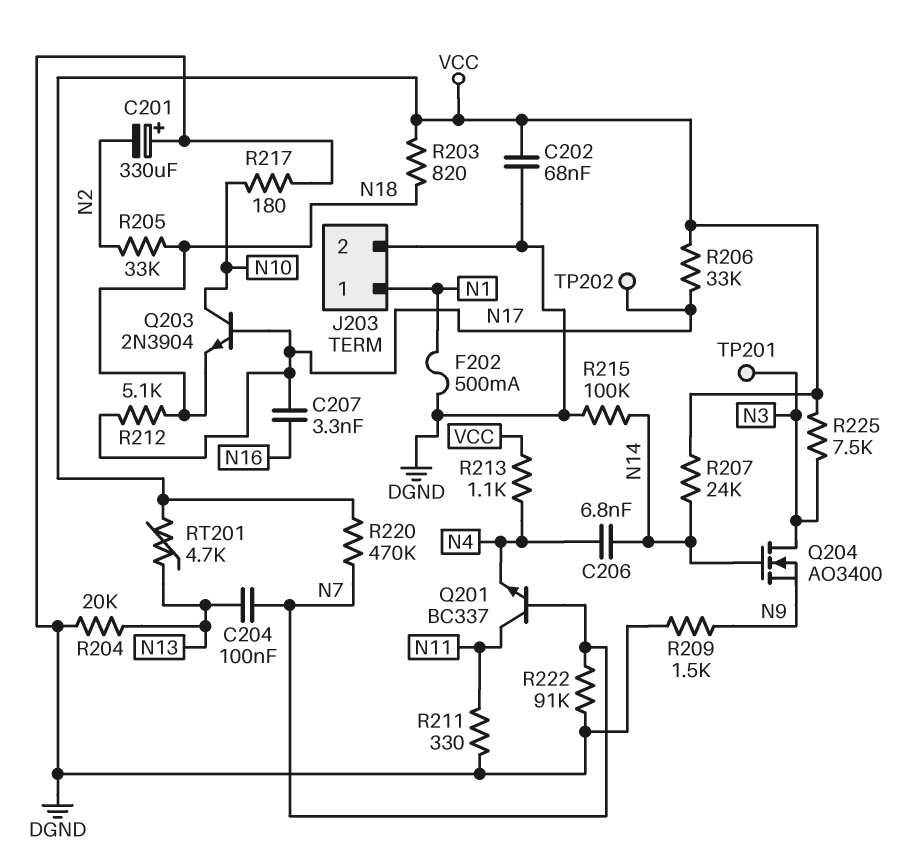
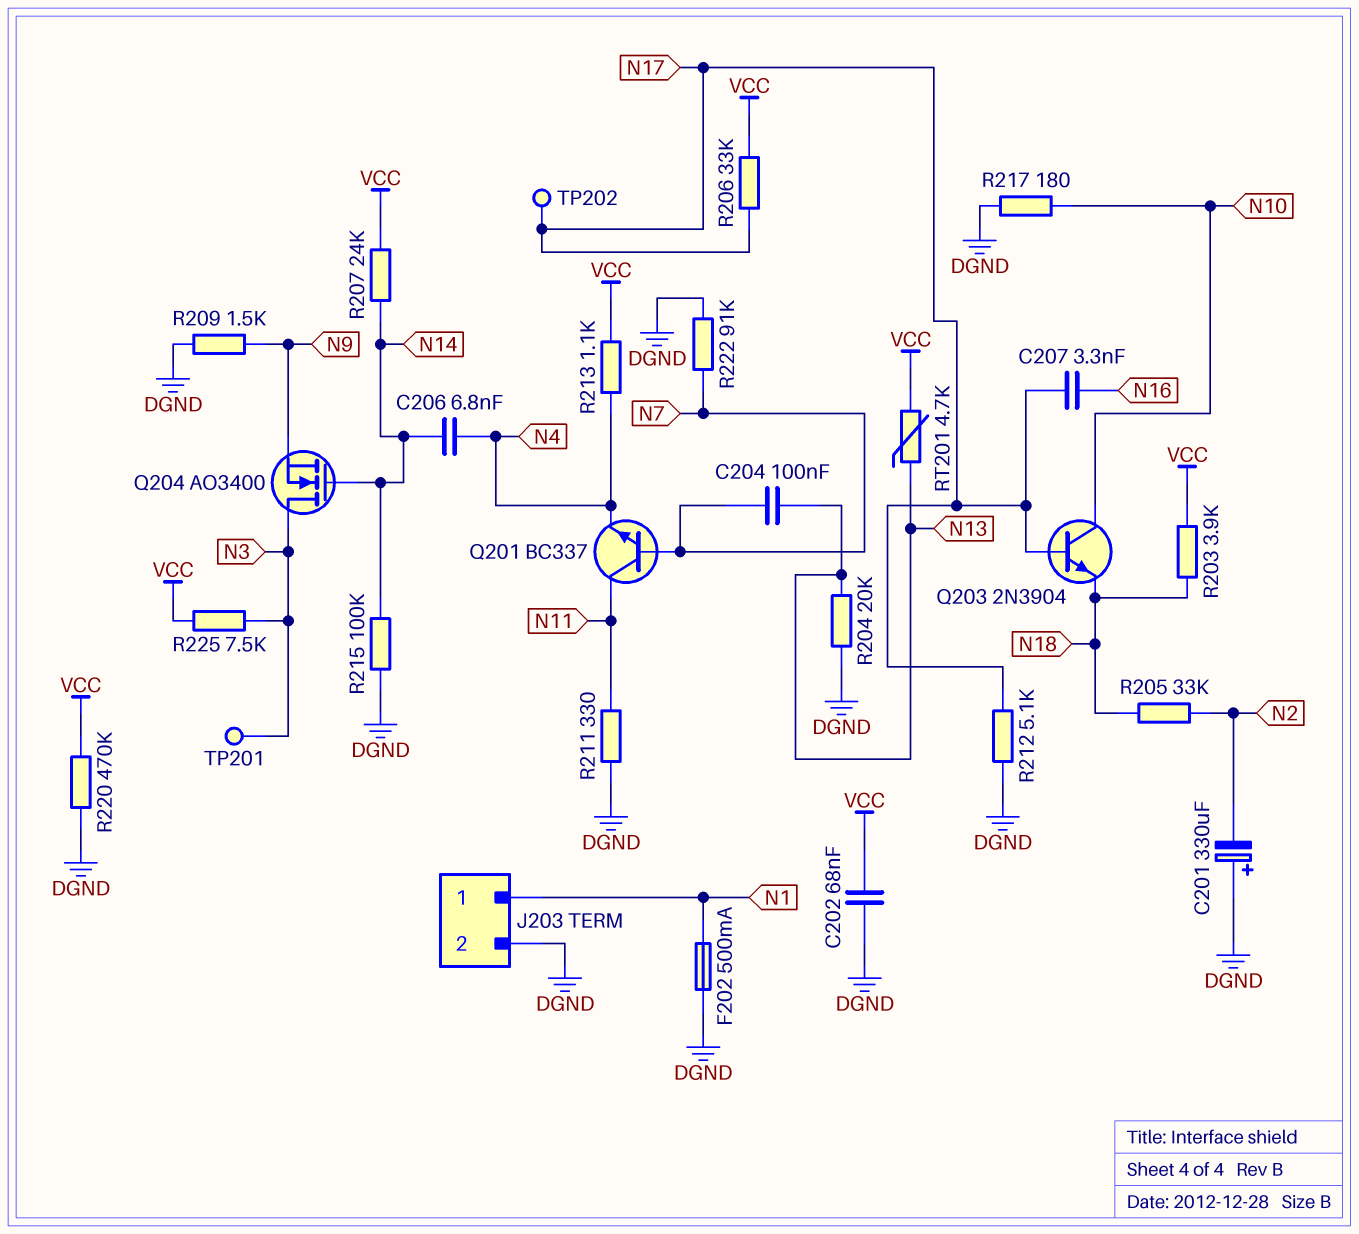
R203: 820 (N18, VCC) -> 3.9k (N18, VCC)
R212: 5.1k (N17, N18) -> 5.1k (DGND, N17)
R220: 470k (N7, VCC) -> 470k (DGND, VCC)

